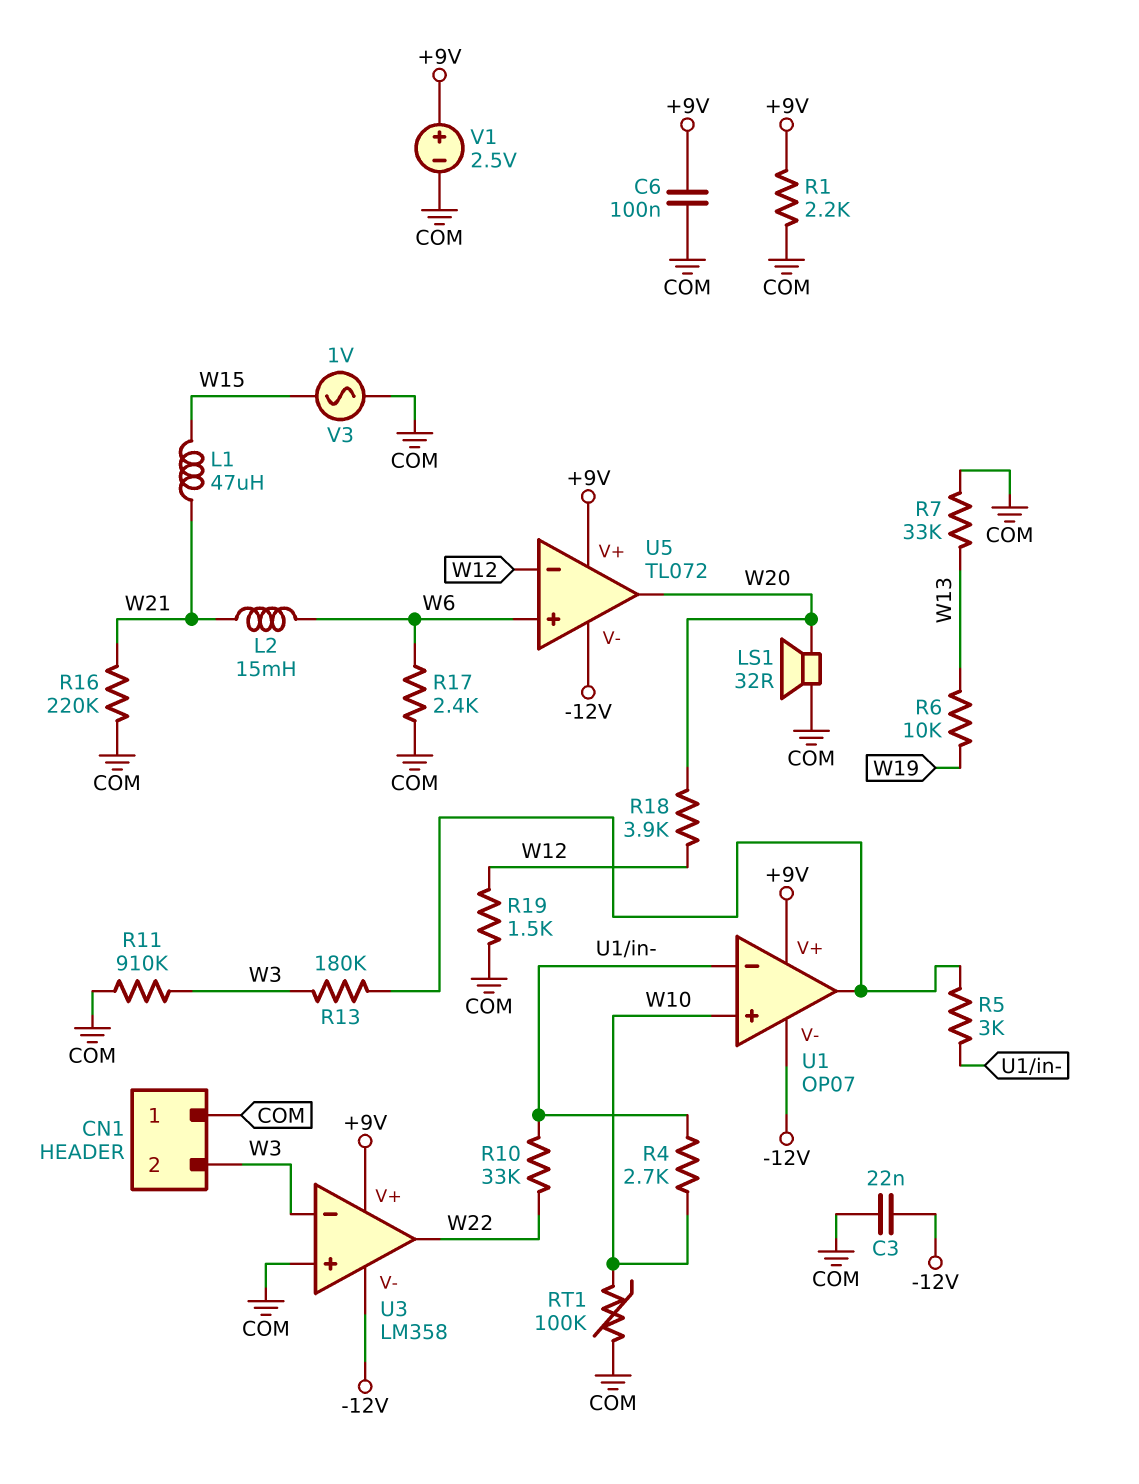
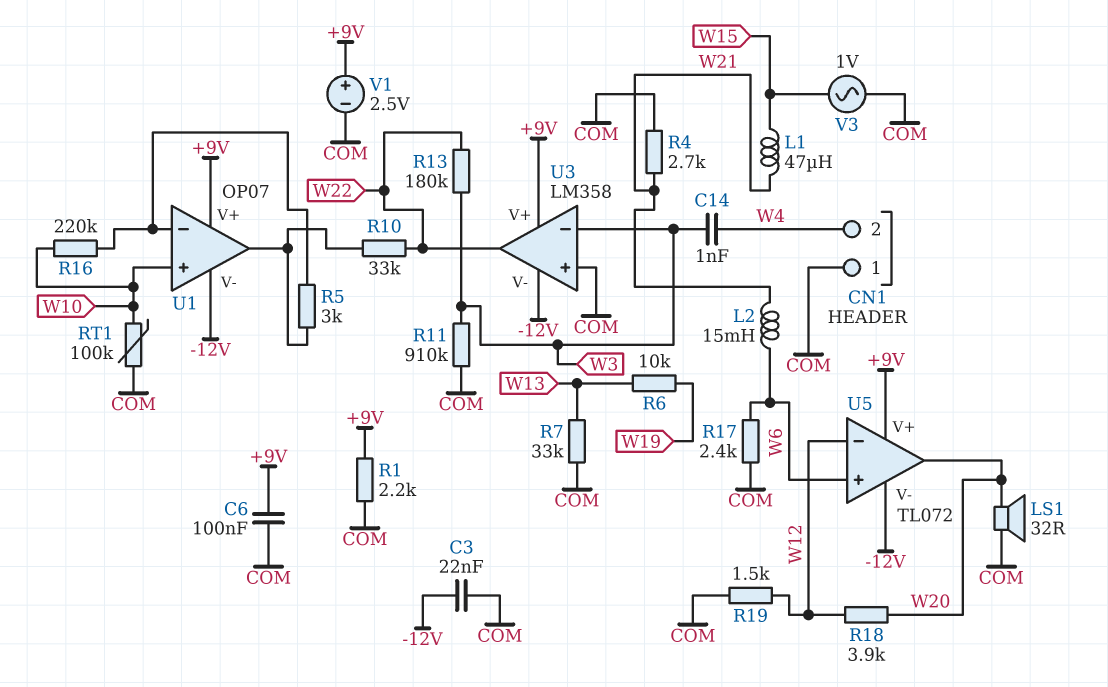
C14: none -> 1nF (W3, W4)
CN1 pin 2: W3 -> W4
R4: 2.7k (U1/in-, W10) -> 2.7k (COM, W21)
R10: 33k (U1/in-, W22) -> 33k (U1/out, W22)
R13: 180k (U1/out, W3) -> 180k (W3, W22)
R16: 220k (COM, W21) -> 220k (U1/in-, W10)

